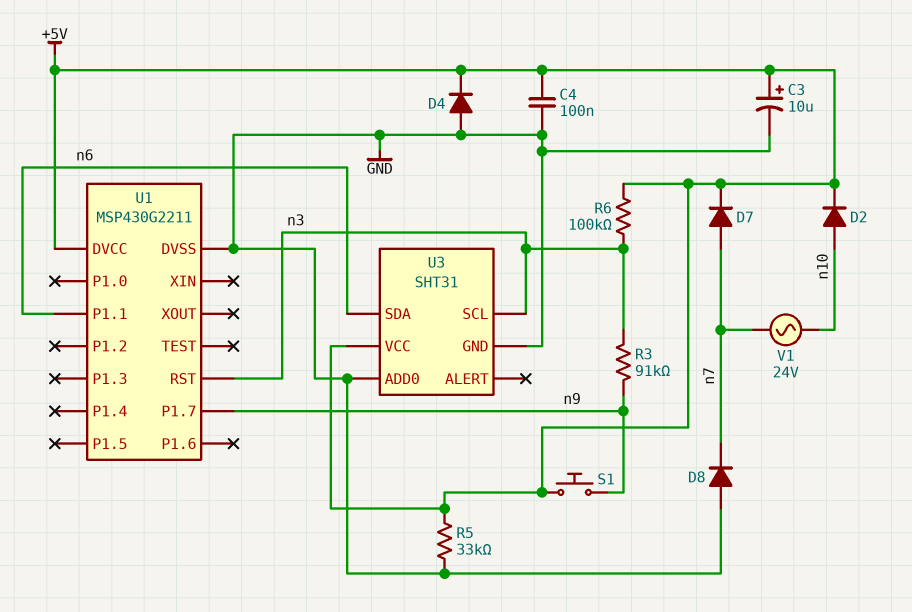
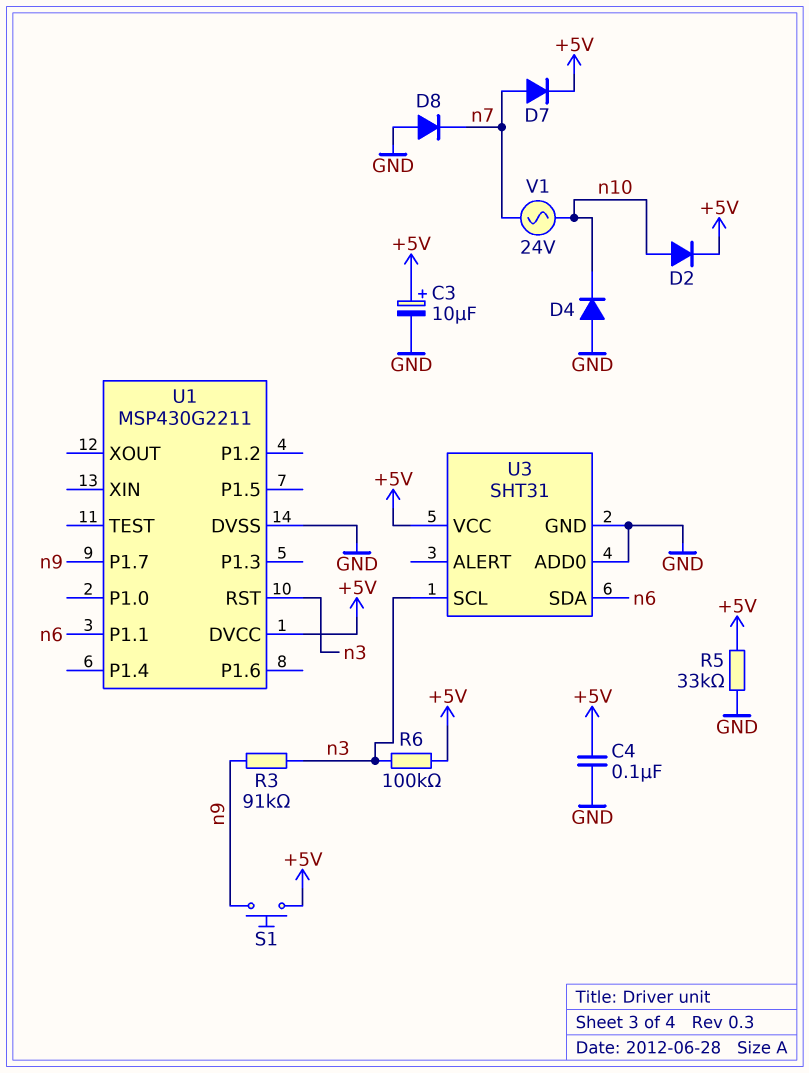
D4: diode (A GND, K +5V) -> diode (A GND, K n10)

